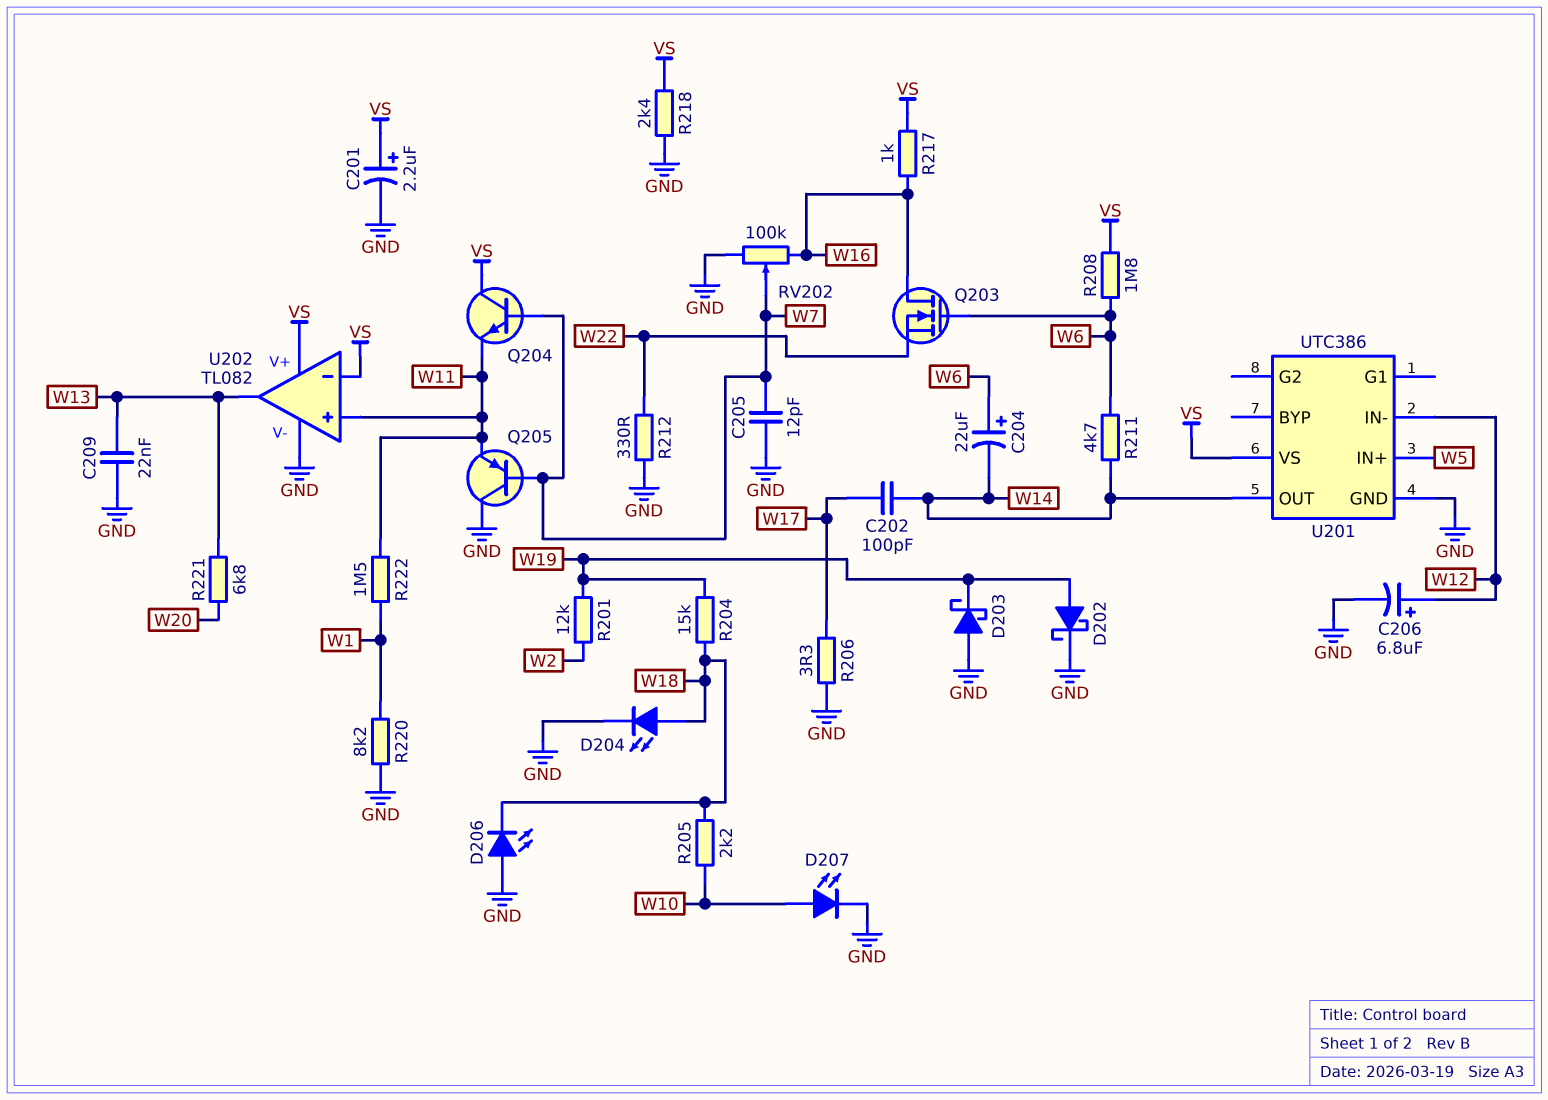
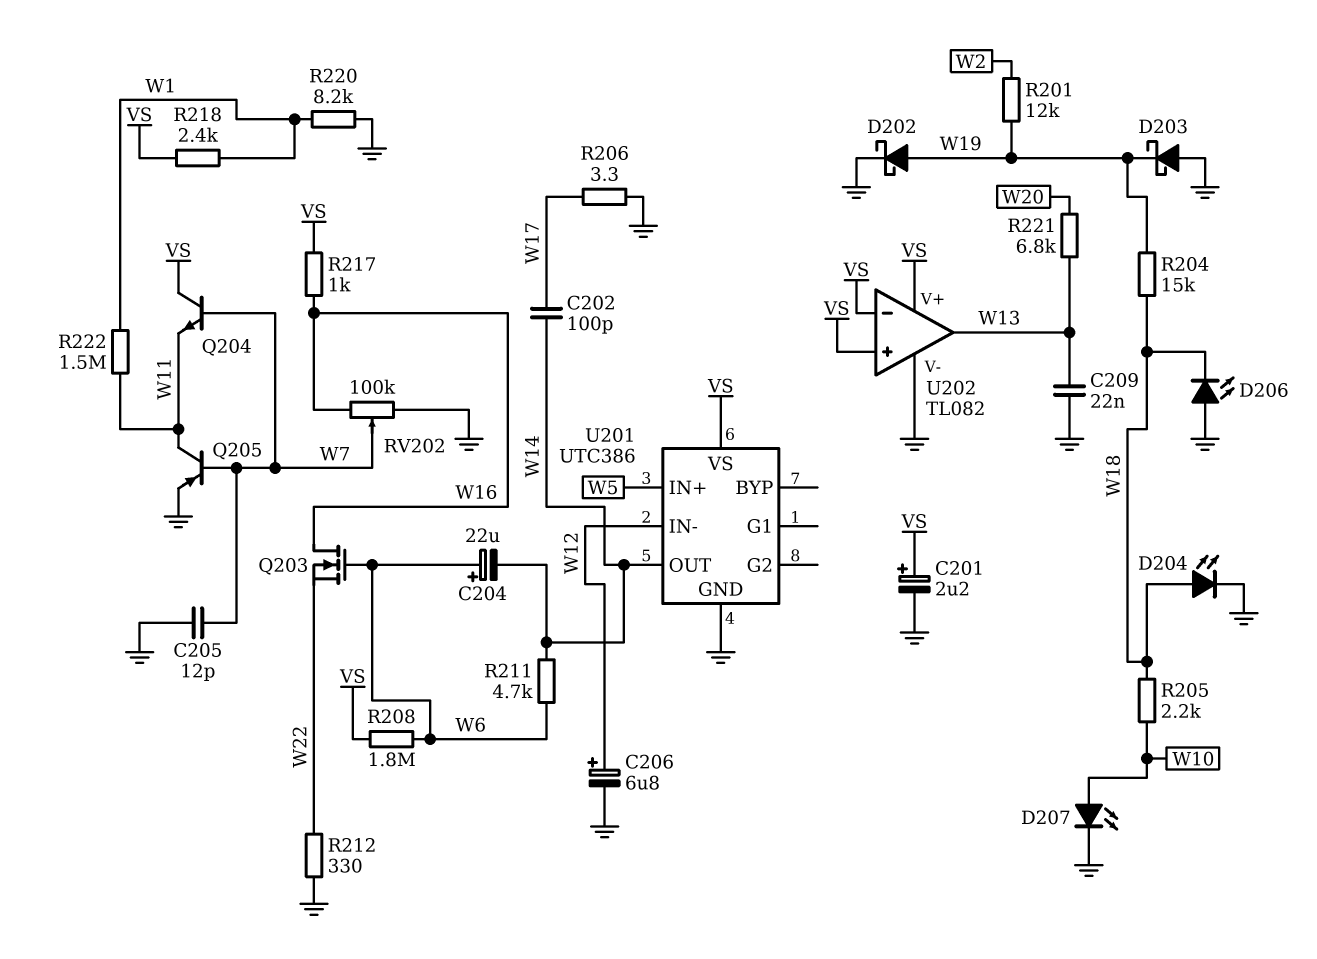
Q205: PNP (B W7, C GND, E W11) -> PNP (B W7, C W11, E GND)
R218: 2.4k (GND, VS) -> 2.4k (VS, W1)
U202 pin in+: W11 -> VS

